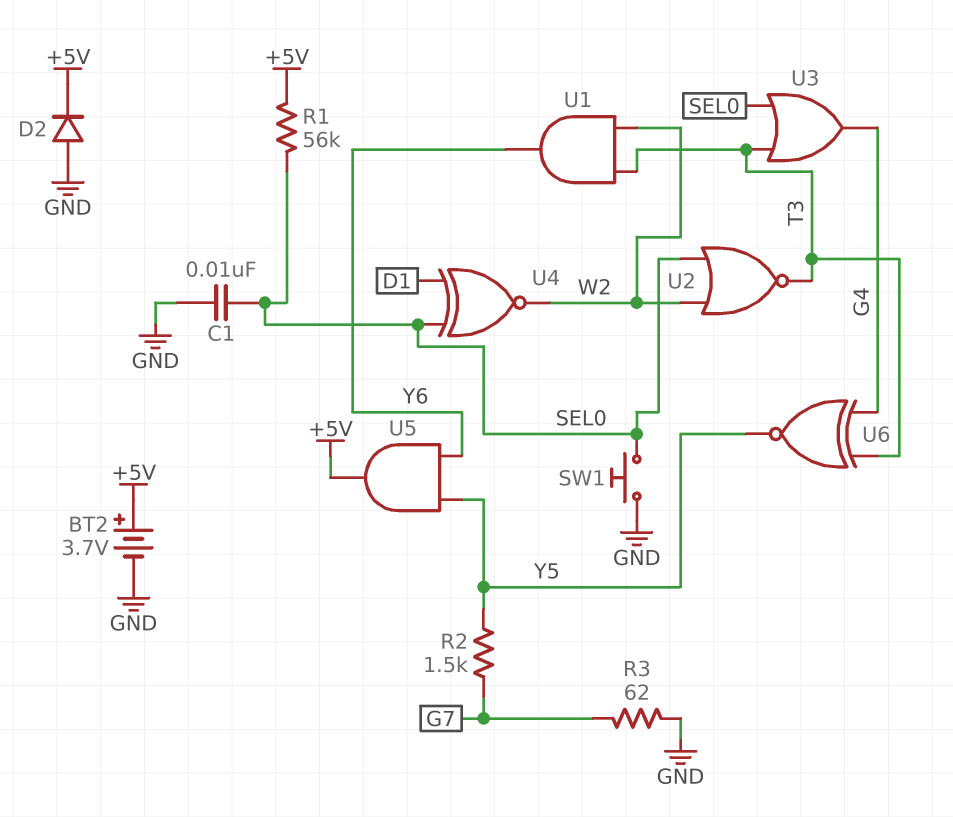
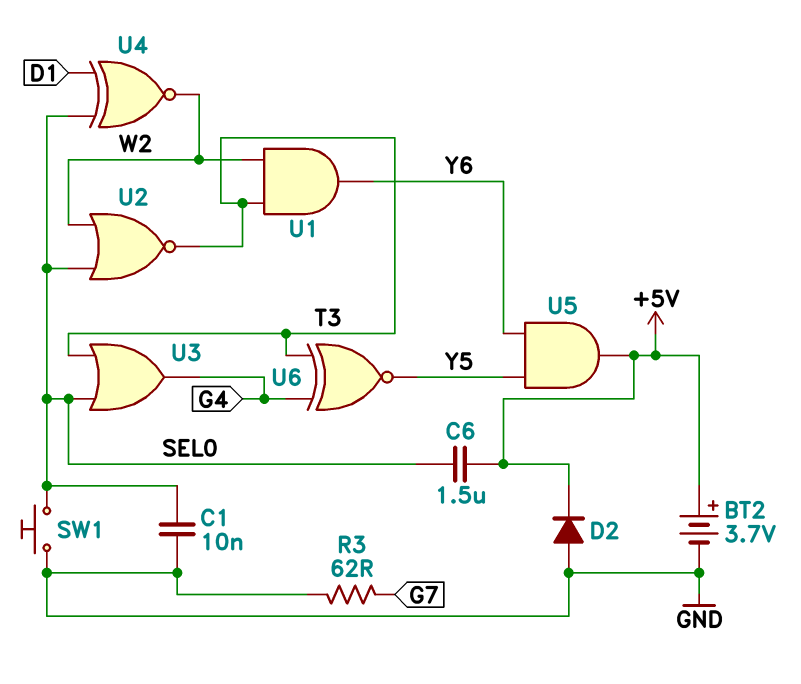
C6: none -> 1.5uF (+5V, SEL0)
R1: 56k (+5V, SEL0) -> none
R2: 1.5k (G7, Y5) -> none

